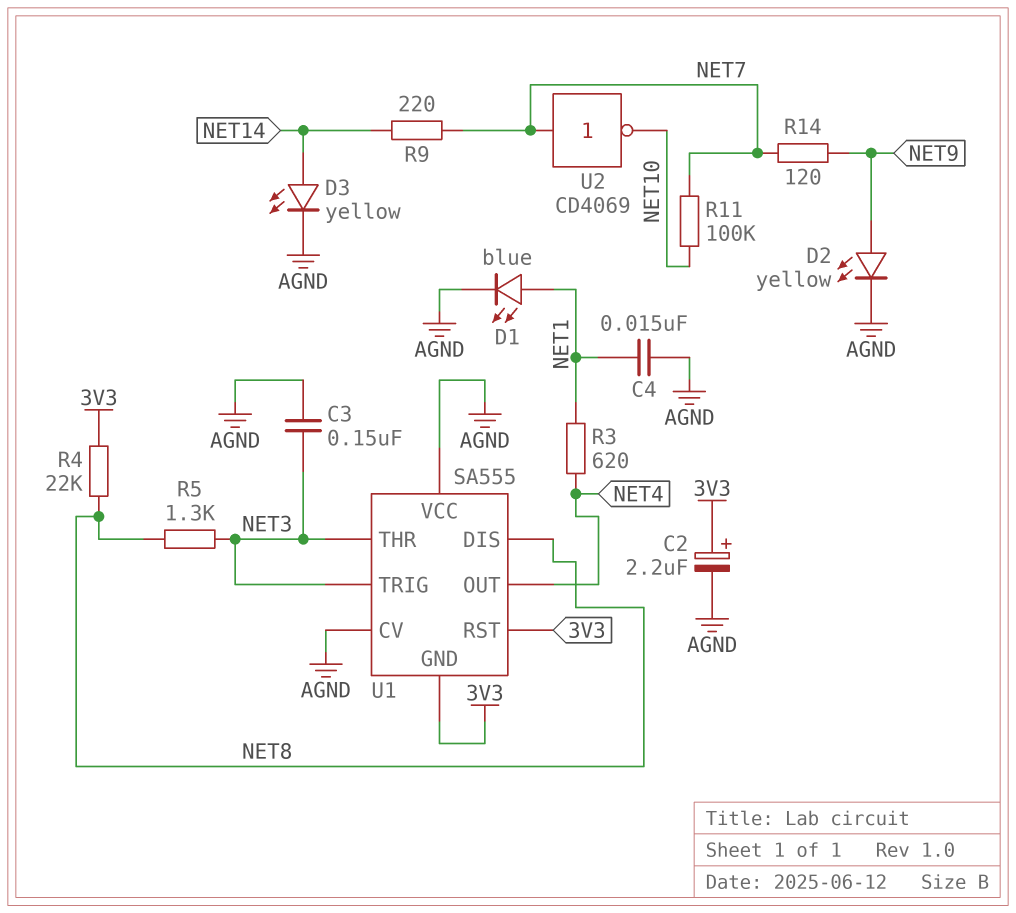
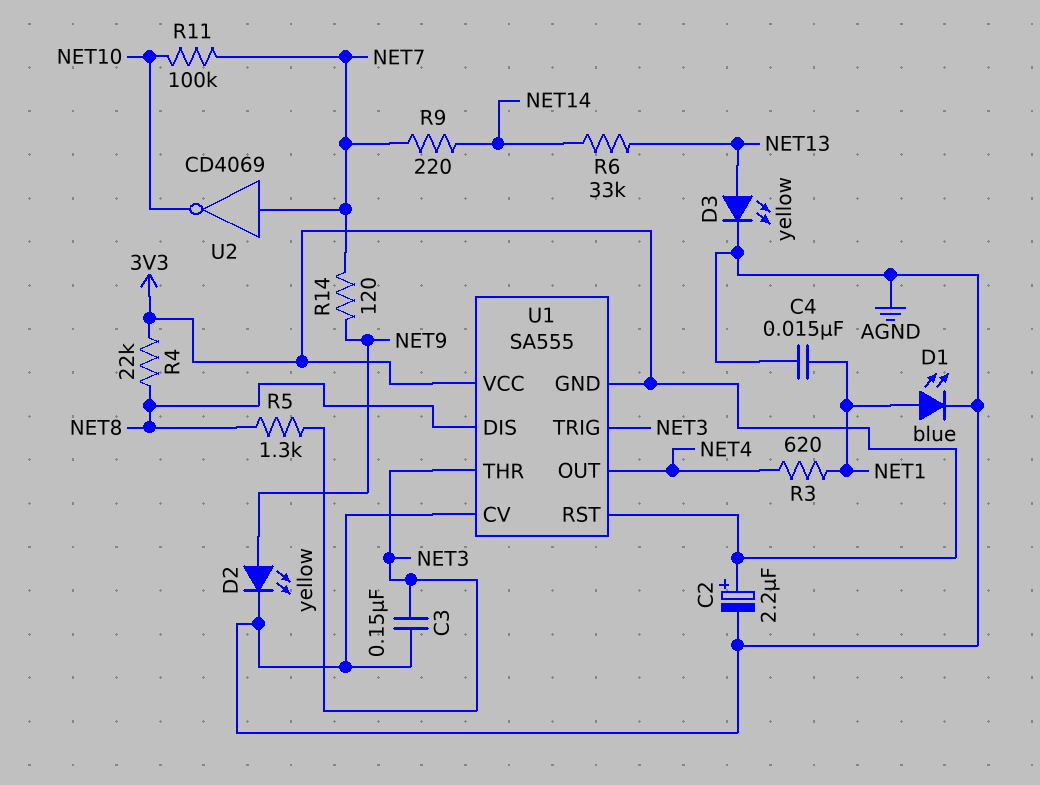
D3: LED yellow (A NET14, K AGND) -> LED yellow (A NET13, K AGND)
R6: none -> 33k (NET13, NET14)
U1 pin VCC: AGND -> 3V3

